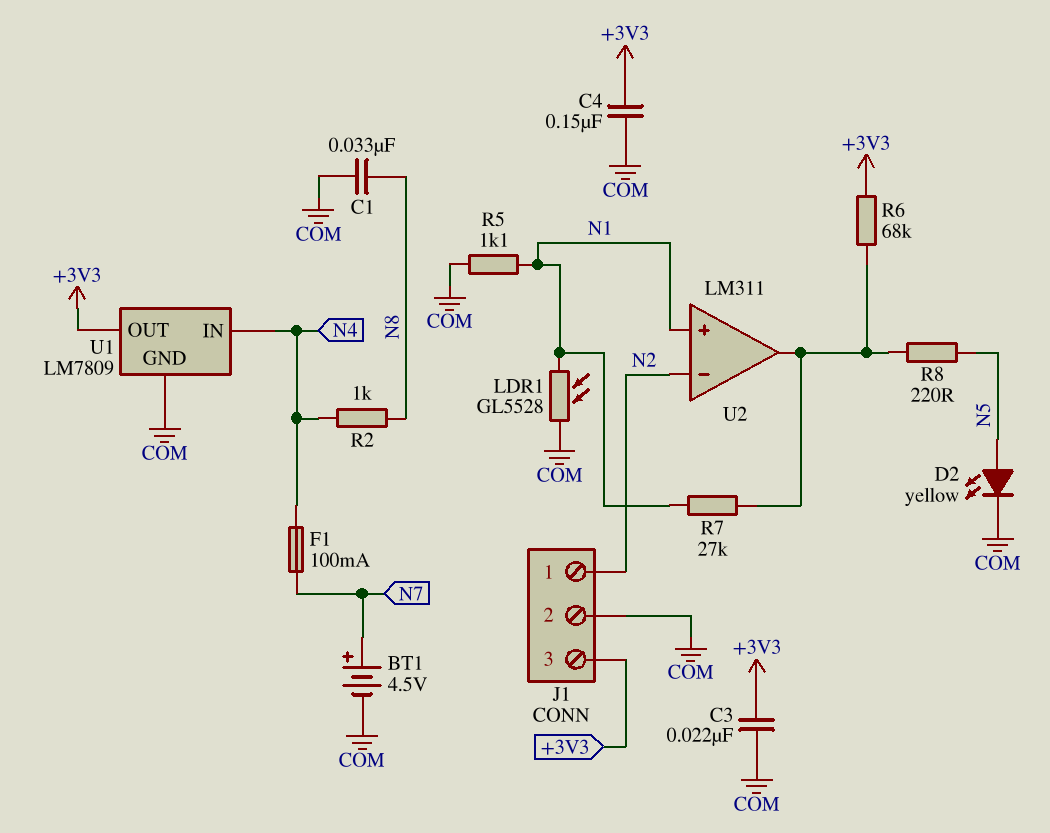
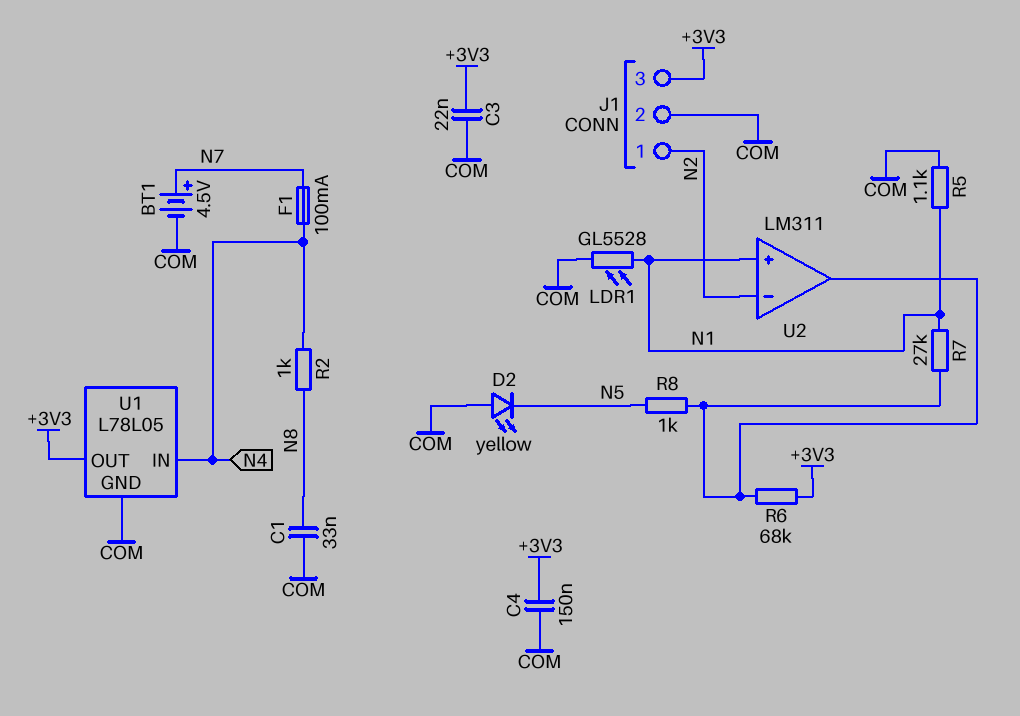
D2: LED yellow (A N5, K COM) -> LED yellow (A COM, K N5)
R8: 220 (N5, U2/out) -> 1k (N5, U2/out)
U1: LM7809 -> L78L05

